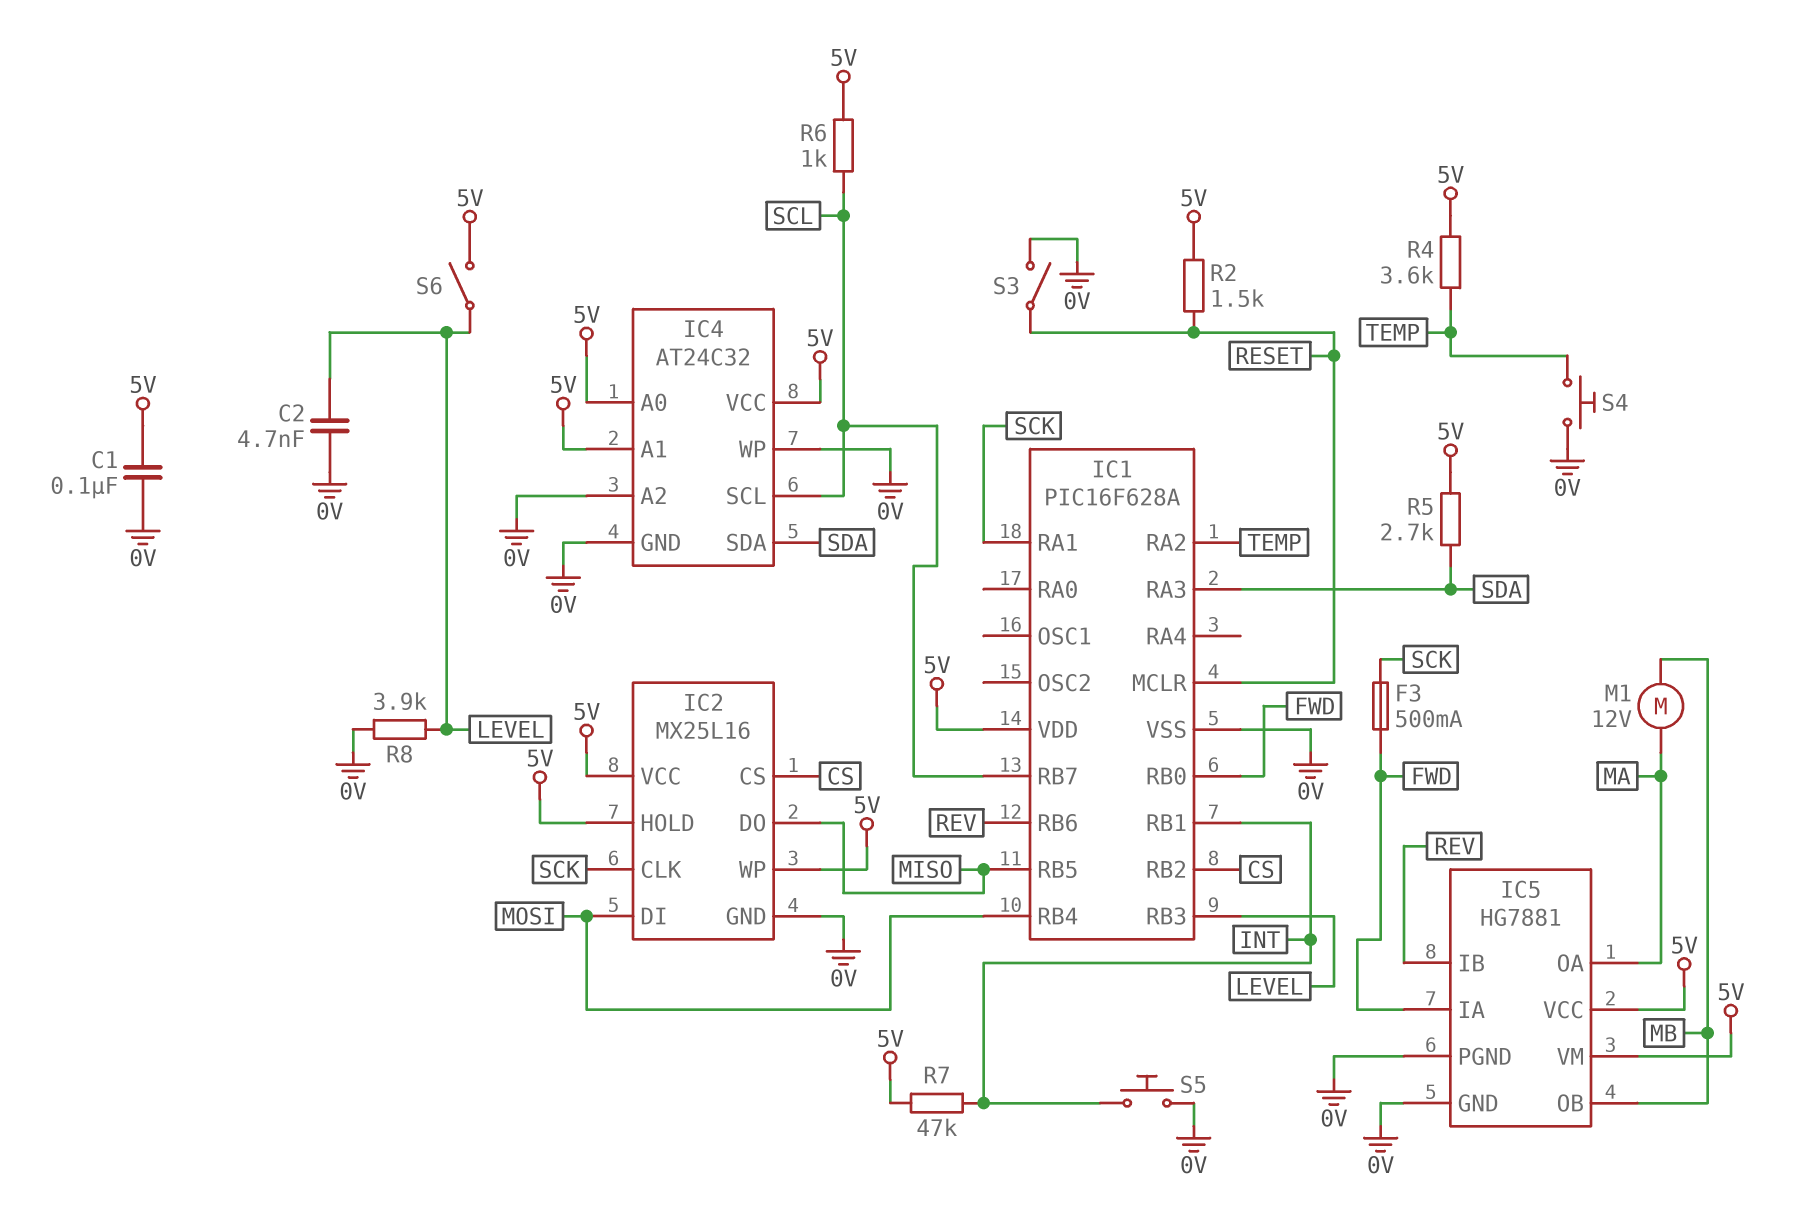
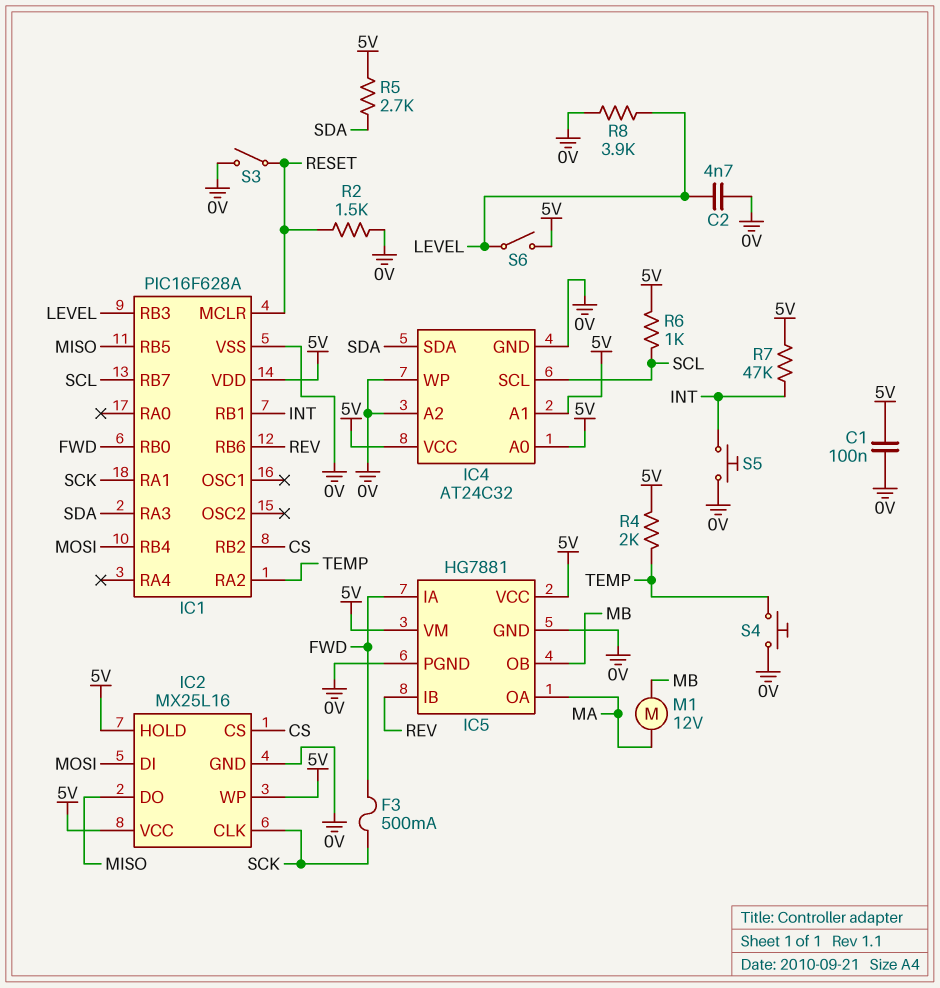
R2: 1.5k (5V, RESET) -> 1.5k (0V, RESET)
R4: 3.6k (5V, TEMP) -> 2k (5V, TEMP)

